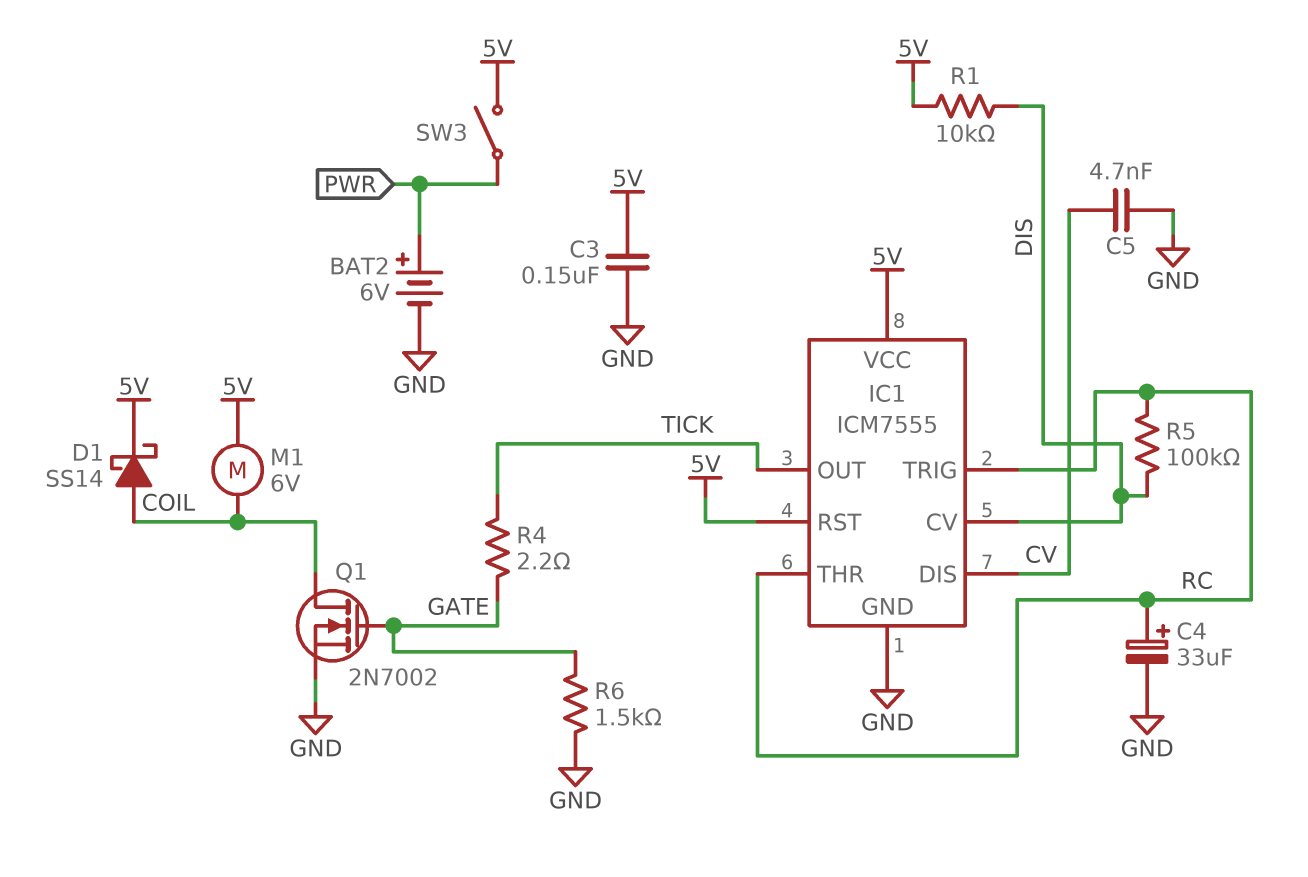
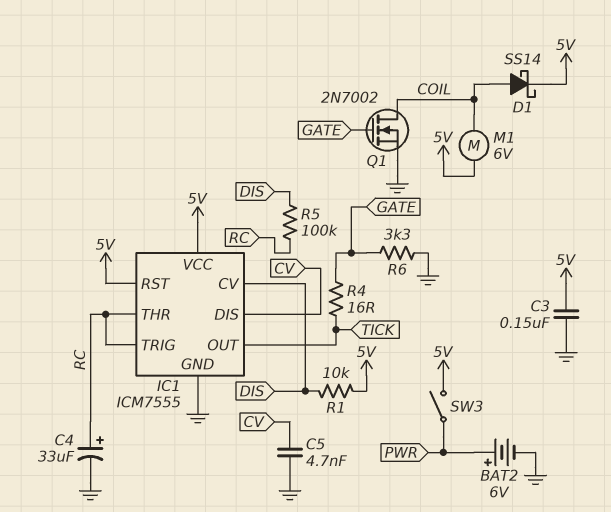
R4: 2.2 (GATE, TICK) -> 16 (GATE, TICK)
R6: 1.5k (GATE, GND) -> 3.3k (GATE, GND)

